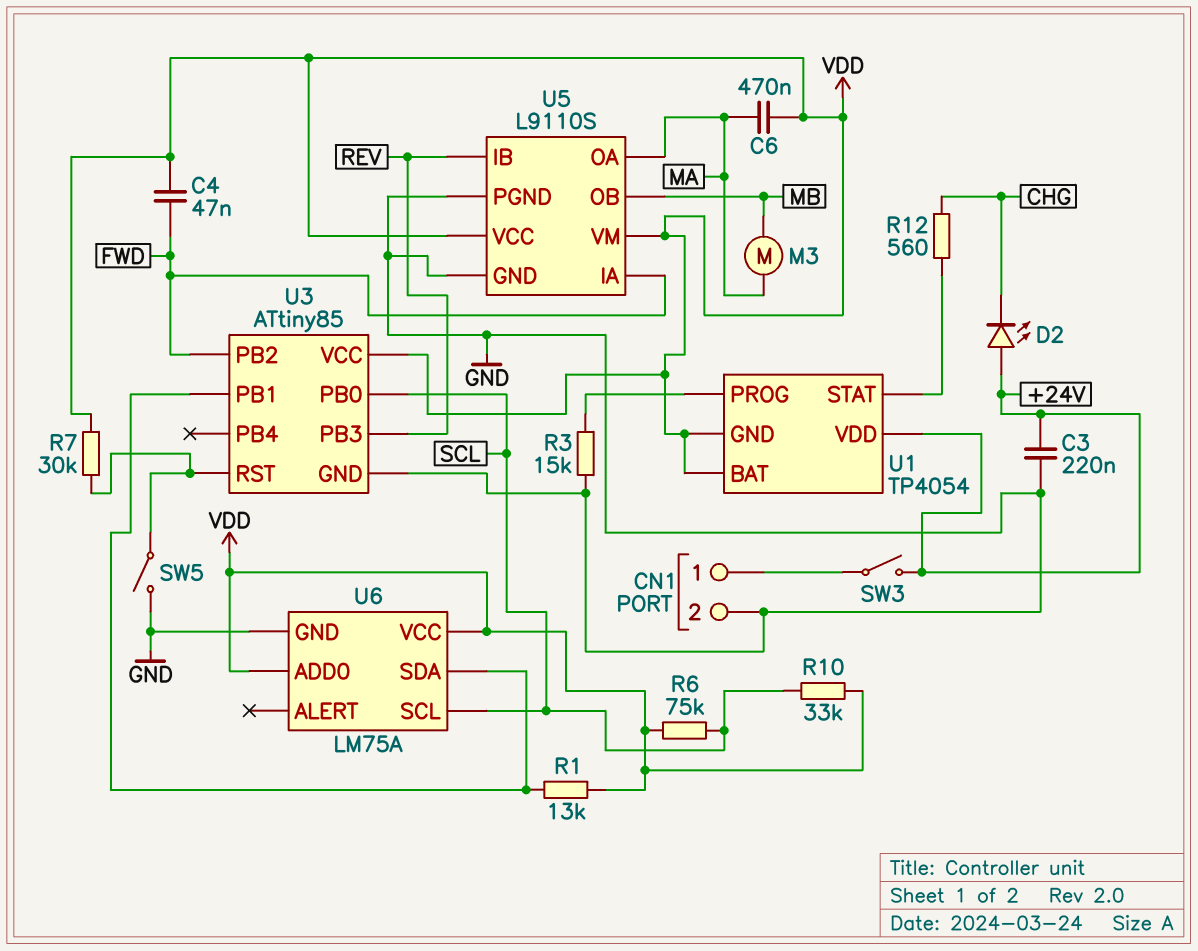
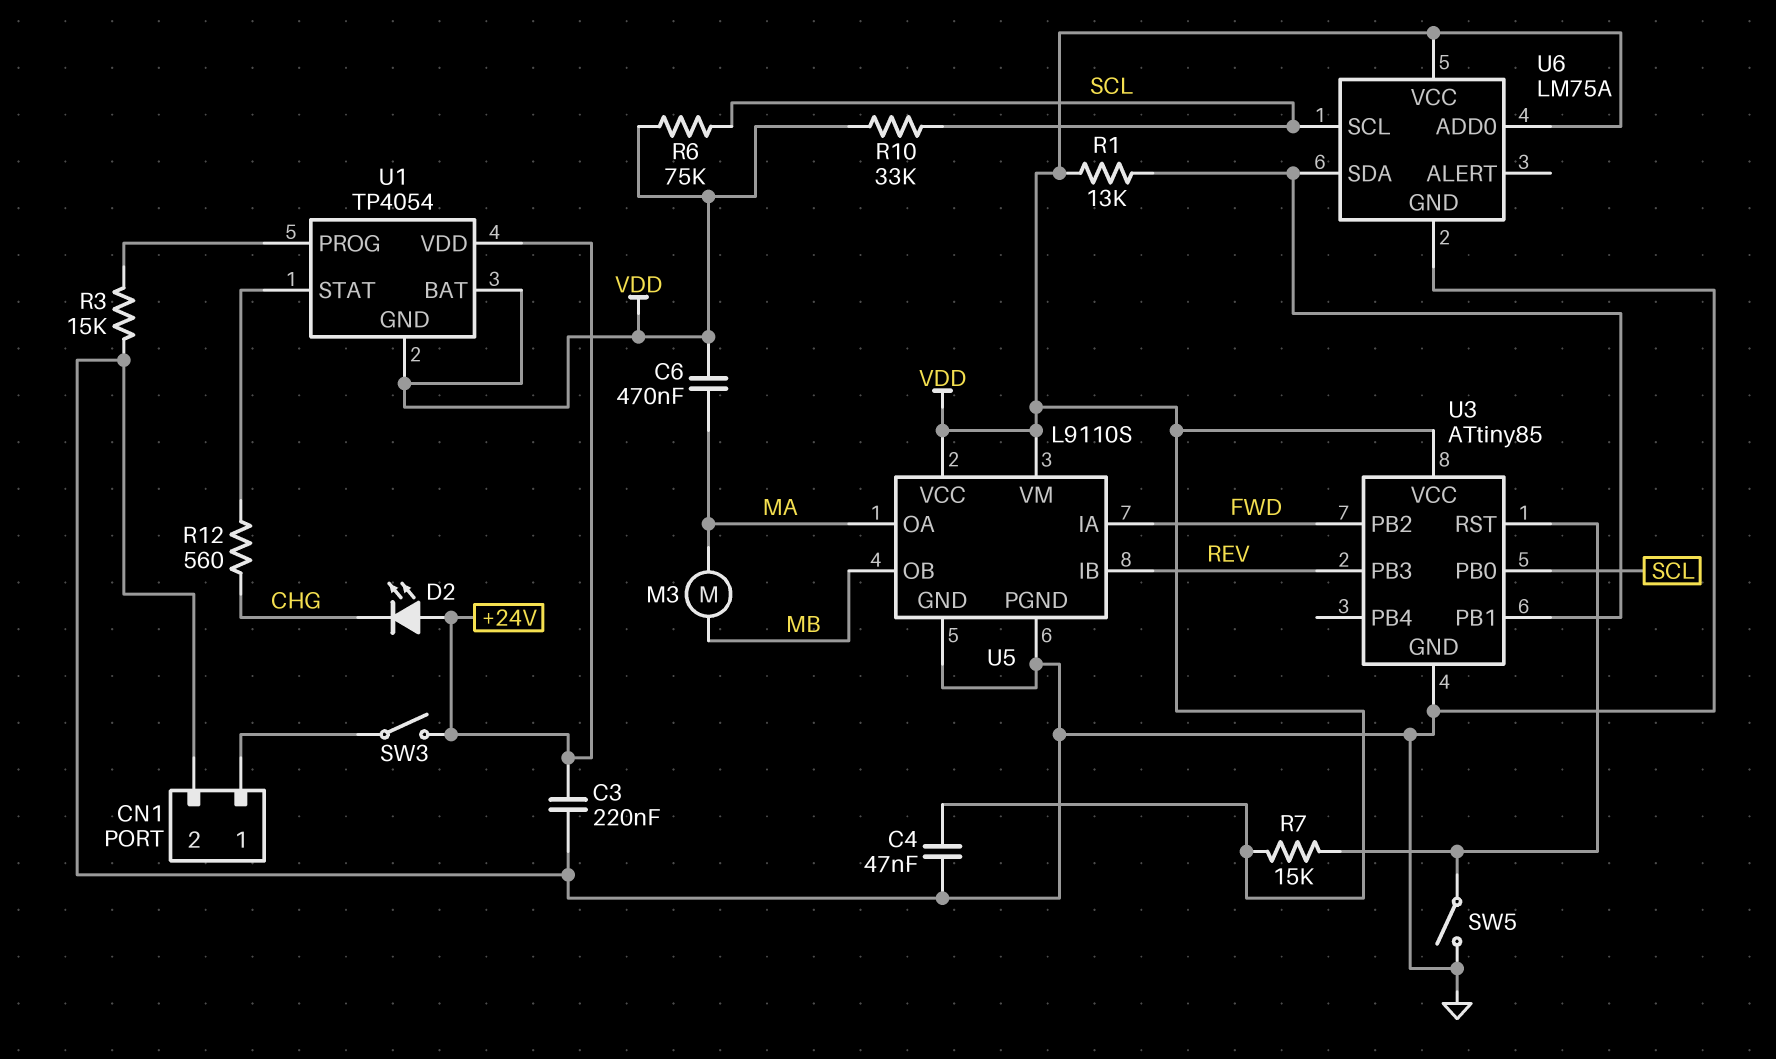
C4: 47nF (FWD, VDD) -> 47nF (GND, VDD)
R7: 30k (U3/RST, VDD) -> 15k (U3/RST, VDD)

